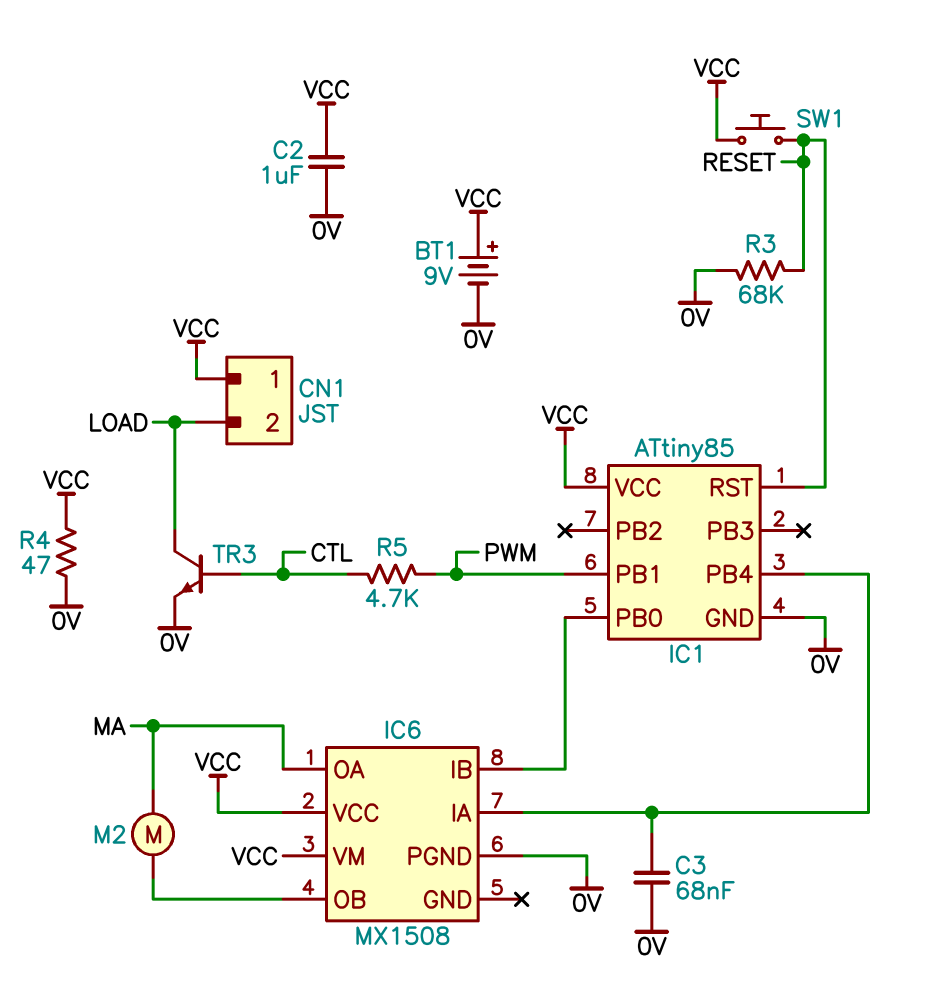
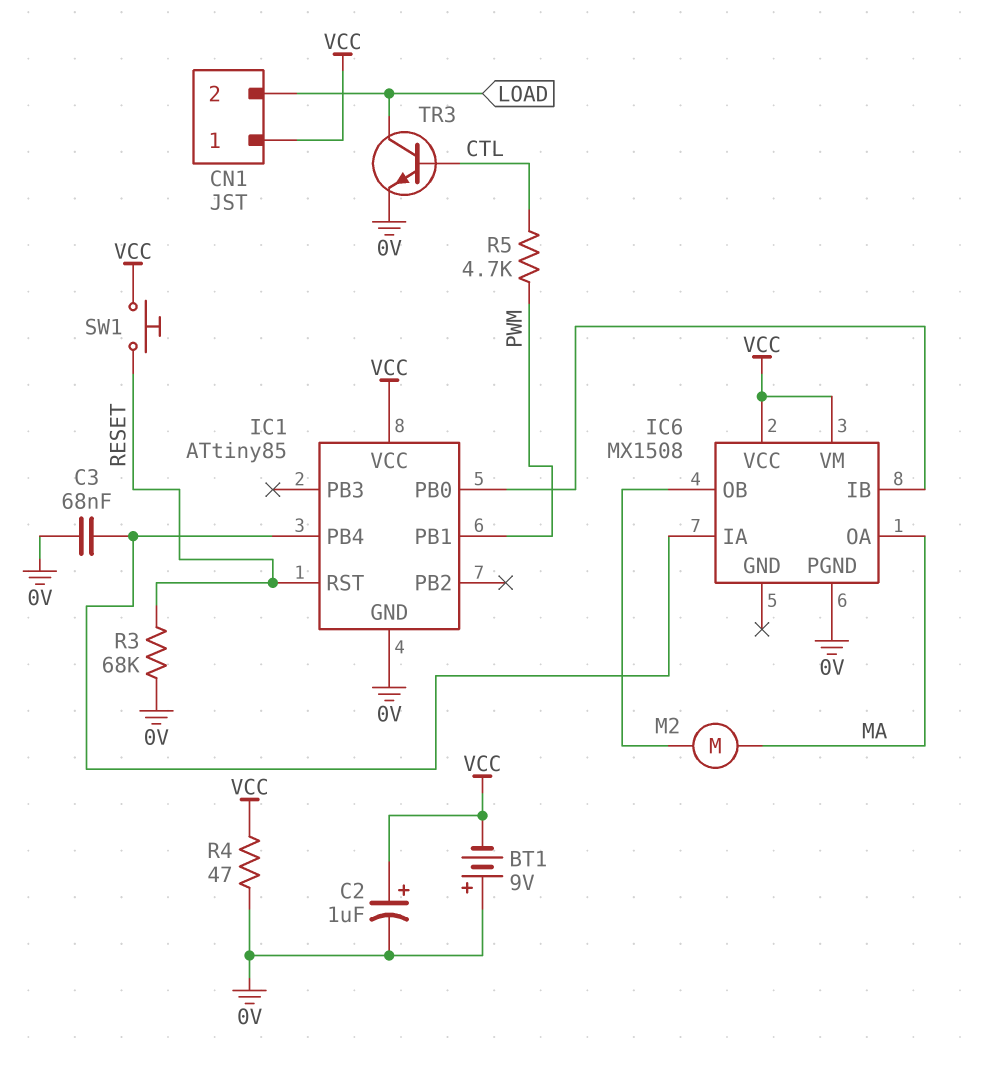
BT1: 9V (plus VCC, minus 0V) -> 9V (plus 0V, minus VCC)
C2: 1uF (0V, VCC) -> 1uF (plus VCC, minus 0V)

